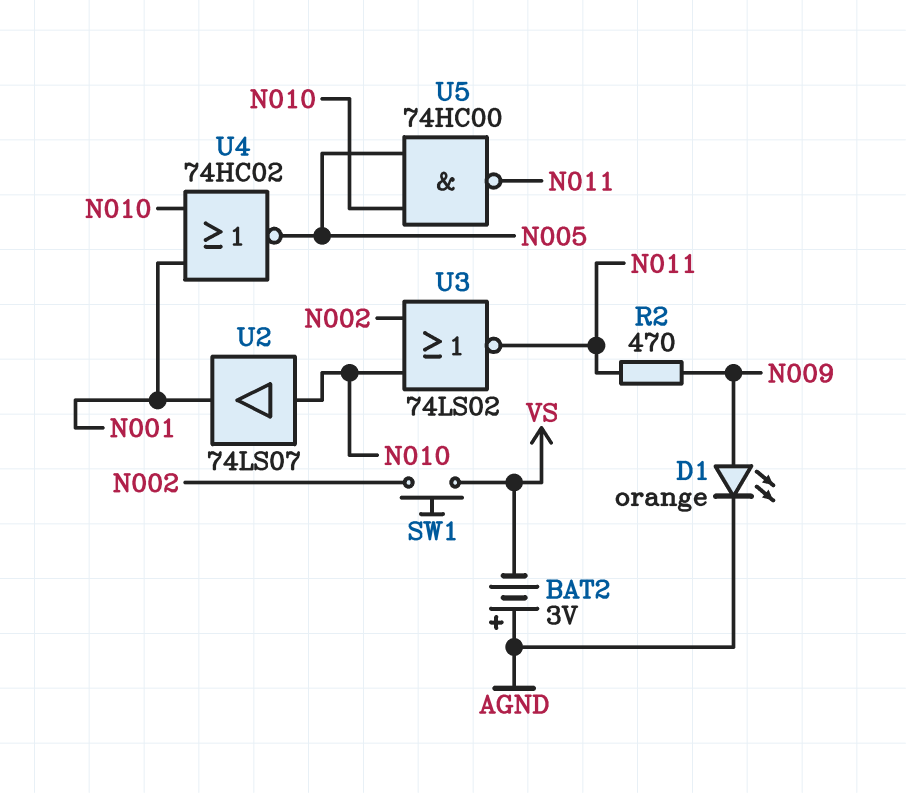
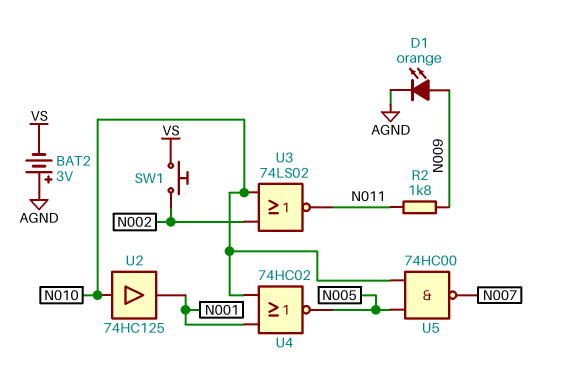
R2: 470 (N009, N011) -> 1.8k (N009, N011)
U2: buffer 74LS07 (in N010, out N001) -> buffer 74HC125 (in N010, out N001)
U5: NAND 74HC00 (in N005, in N010, out N011) -> NAND 74HC00 (in N005, in N010, out N007)

